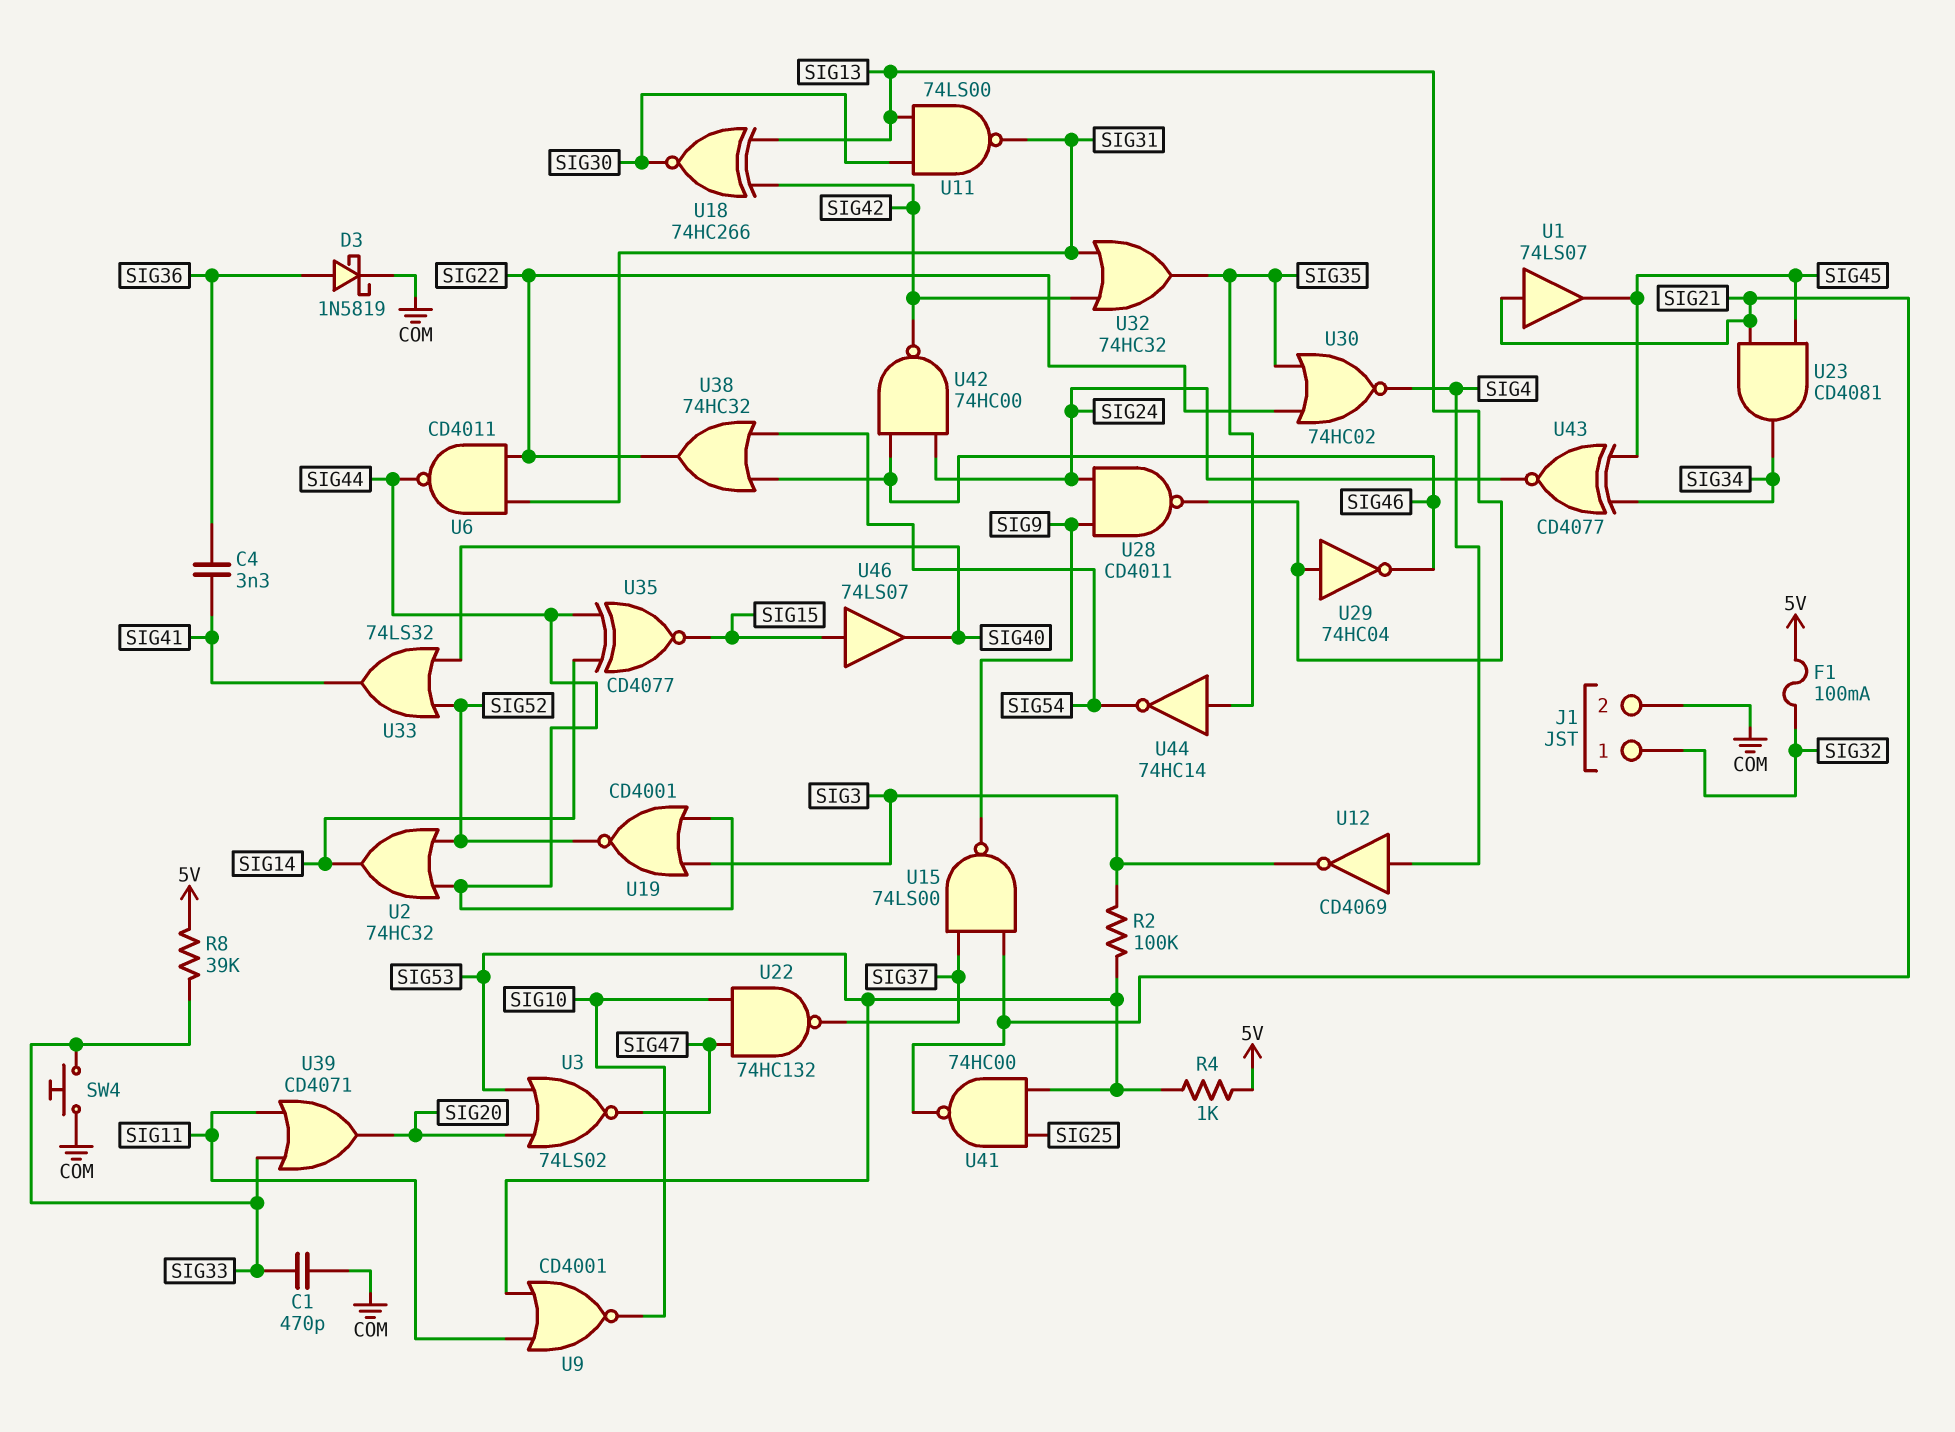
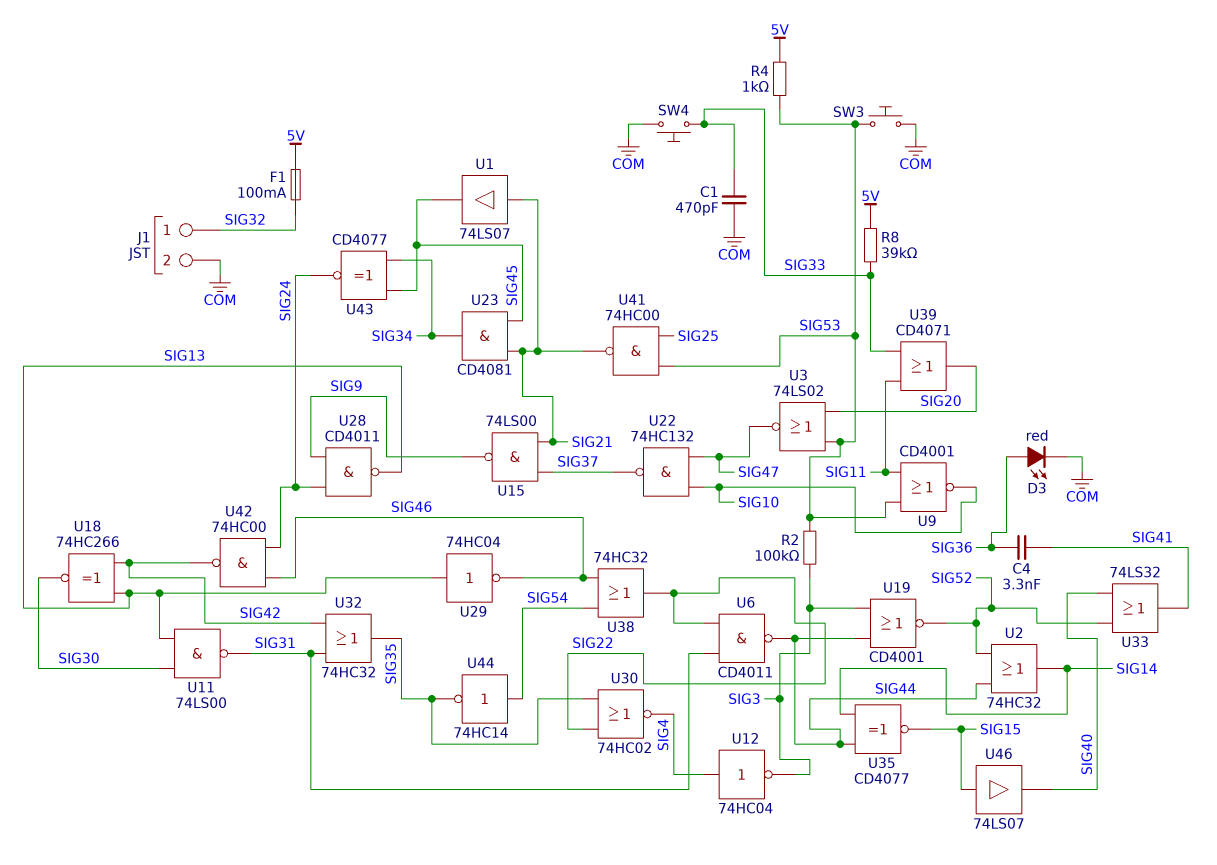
D3: schottky 1N5819 (A SIG36, K COM) -> LED red (A SIG36, K COM)
SW3: none -> button (COM, SIG53)
U12: NOT CD4069 (in SIG4, out SIG3) -> NOT 74HC04 (in SIG4, out SIG3)
U44: NOT 74HC14 (in SIG35, out SIG54) -> NOT 74HC14 (in SIG54, out SIG35)

